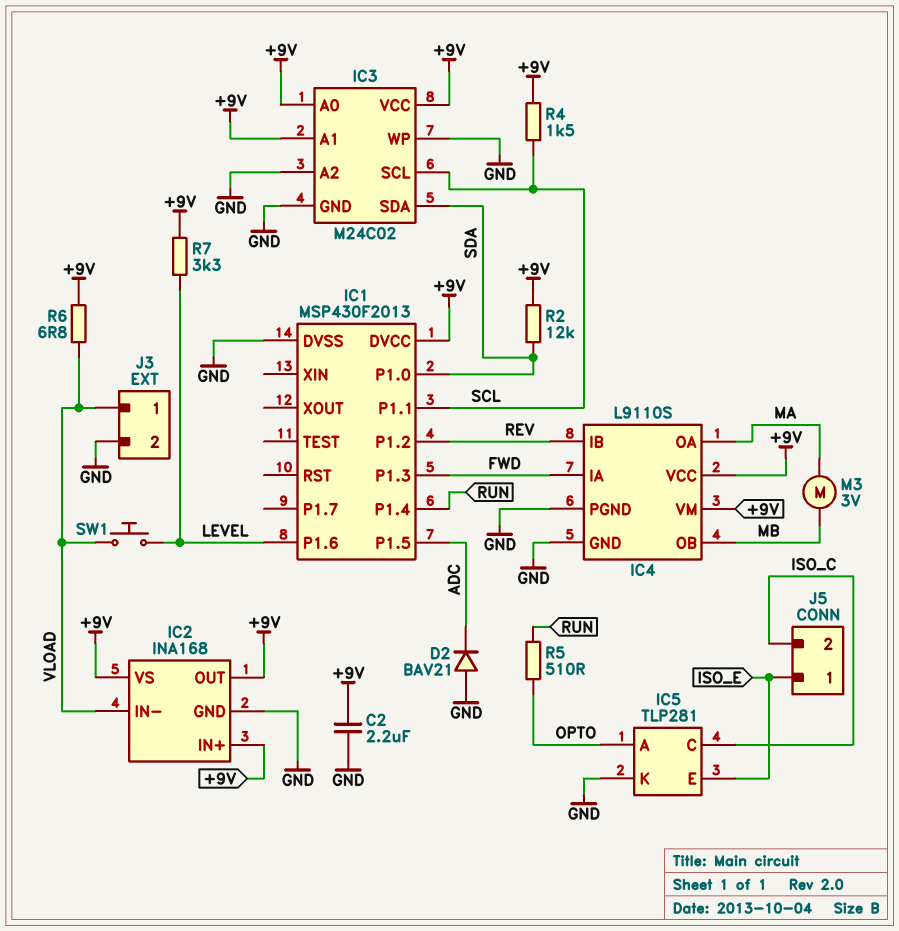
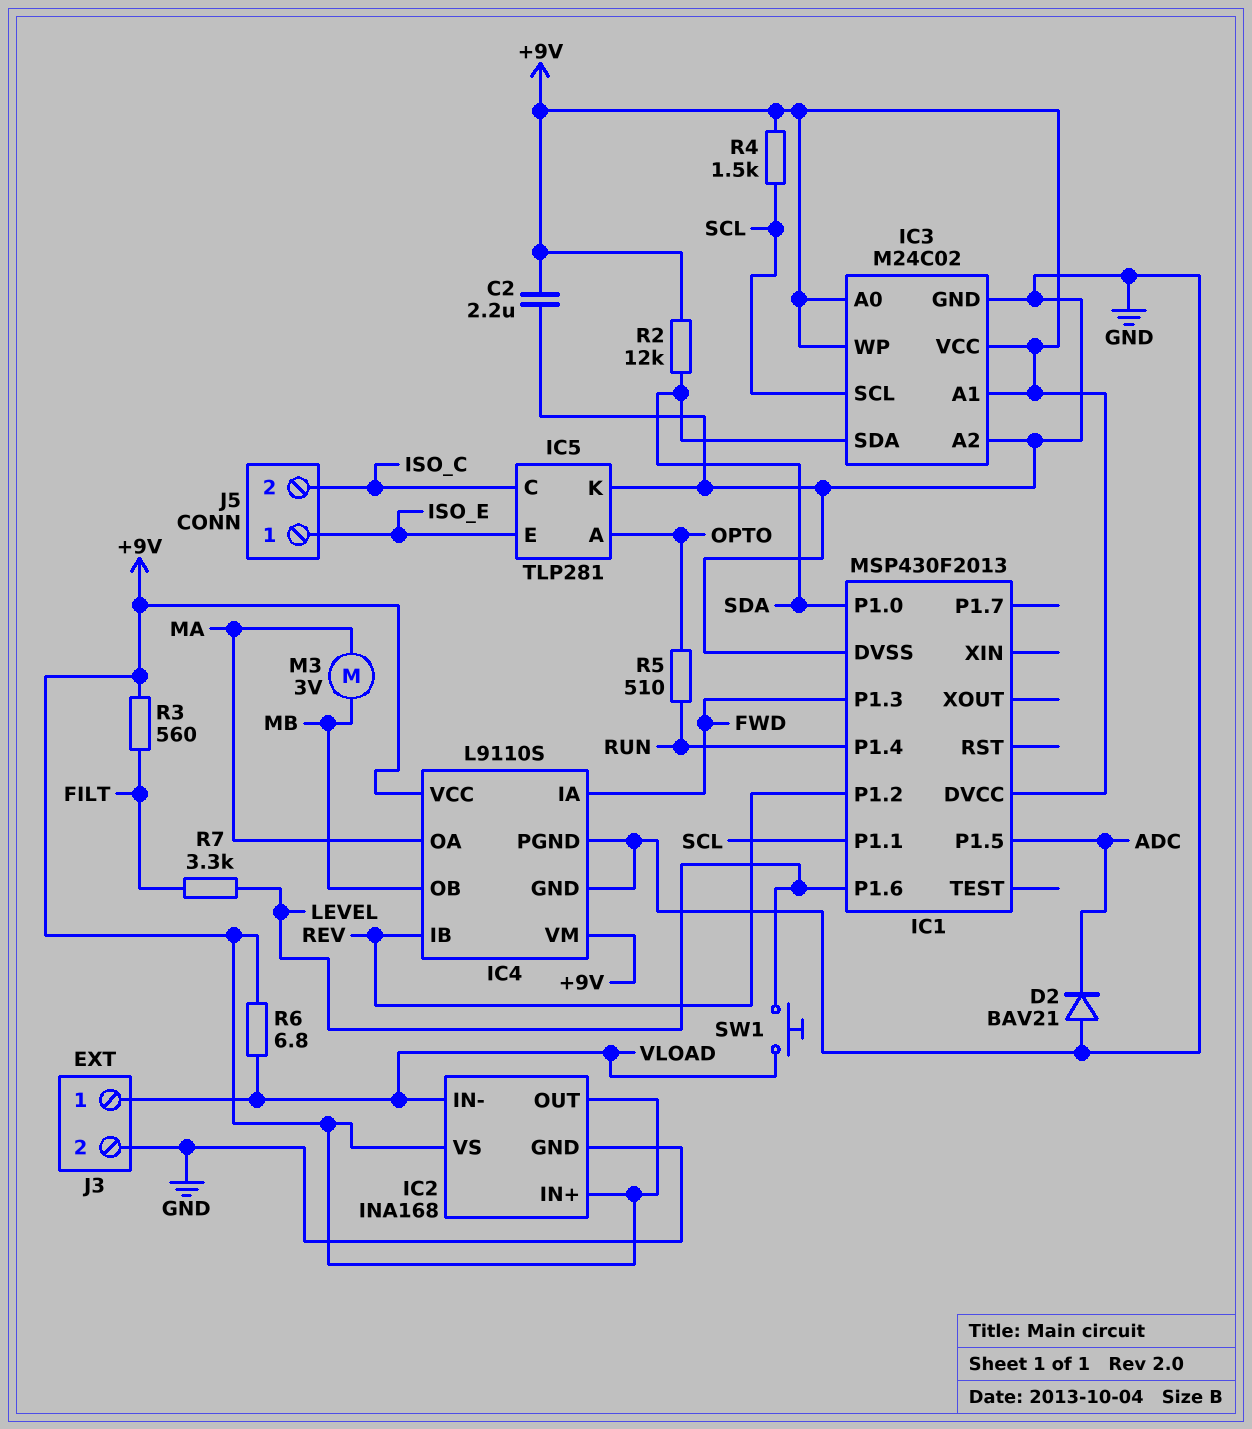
IC3 pin WP: GND -> +9V
R3: none -> 560 (+9V, FILT)
R7: 3.3k (+9V, LEVEL) -> 3.3k (FILT, LEVEL)

